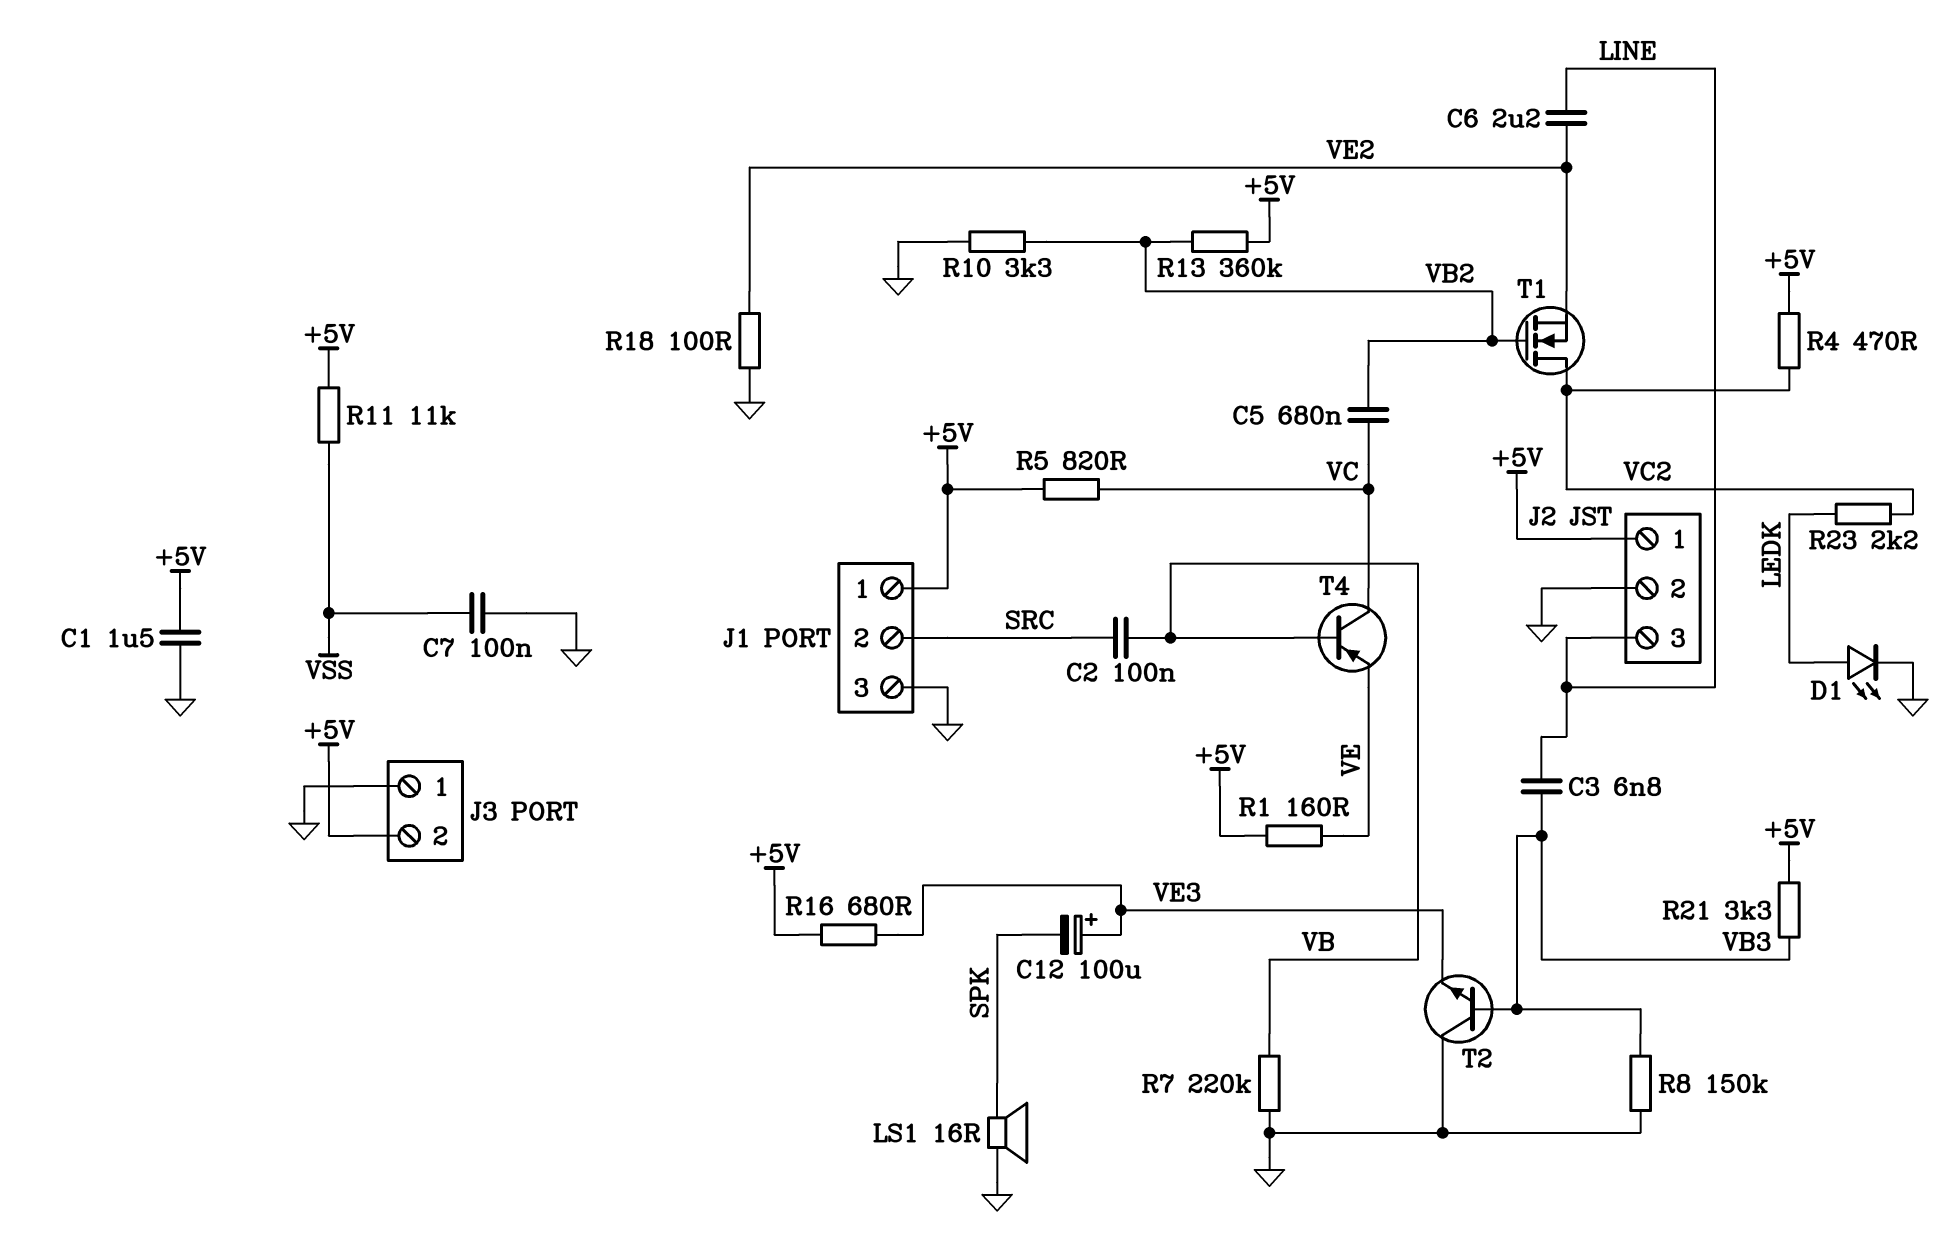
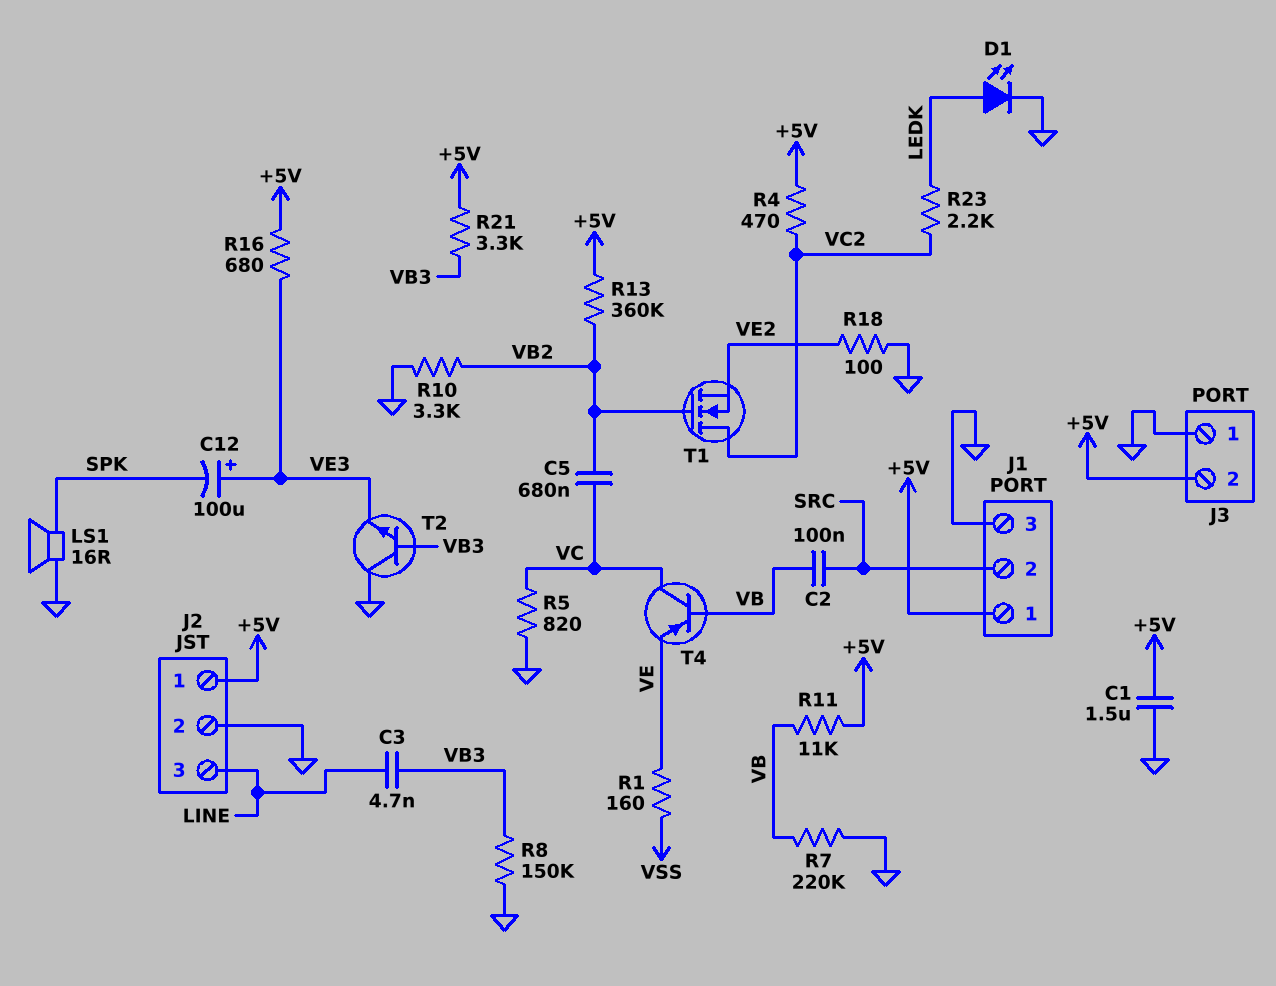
C3: 6.8nF (LINE, VB3) -> 4.7nF (LINE, VB3)
C6: 2.2uF (LINE, VE2) -> none
C7: 100nF (GND, VSS) -> none
R1: 160 (+5V, VE) -> 160 (VE, VSS)
R5: 820 (+5V, VC) -> 820 (GND, VC)
R11: 11k (+5V, VSS) -> 11k (+5V, VB)

